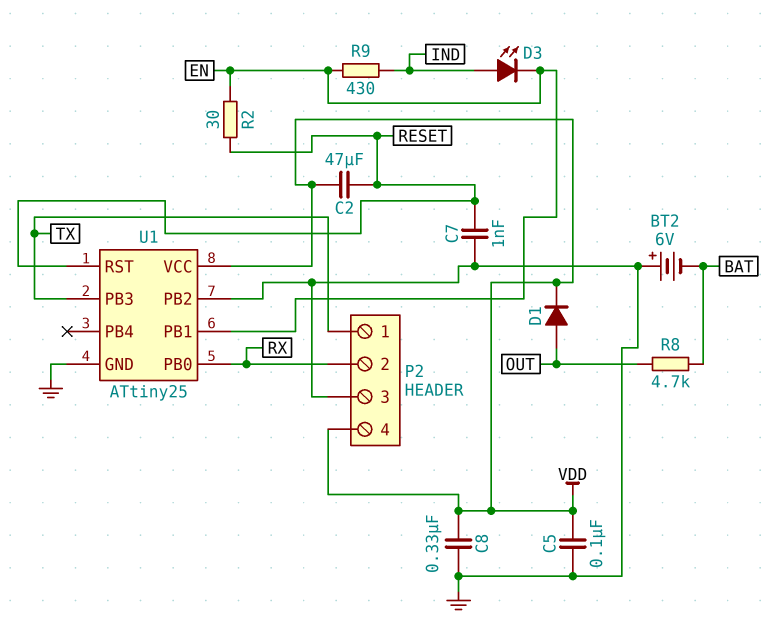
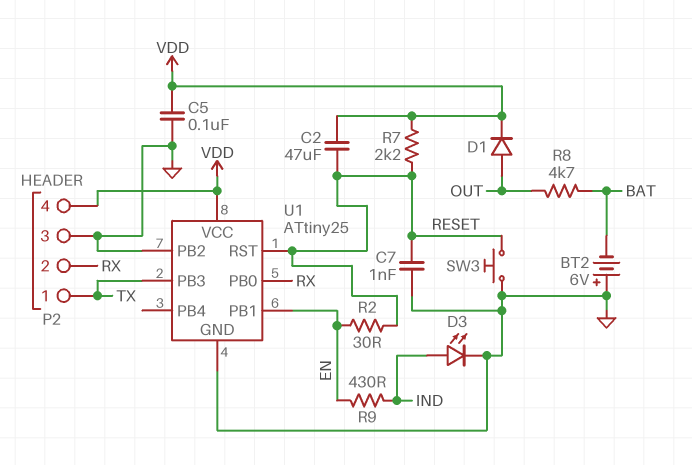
C8: 330nF (GND, VDD) -> none
D3: LED (A IND, K EN) -> LED (A IND, K GND)
R7: none -> 2.2k (RESET, VDD)
SW3: none -> button (GND, RESET)

